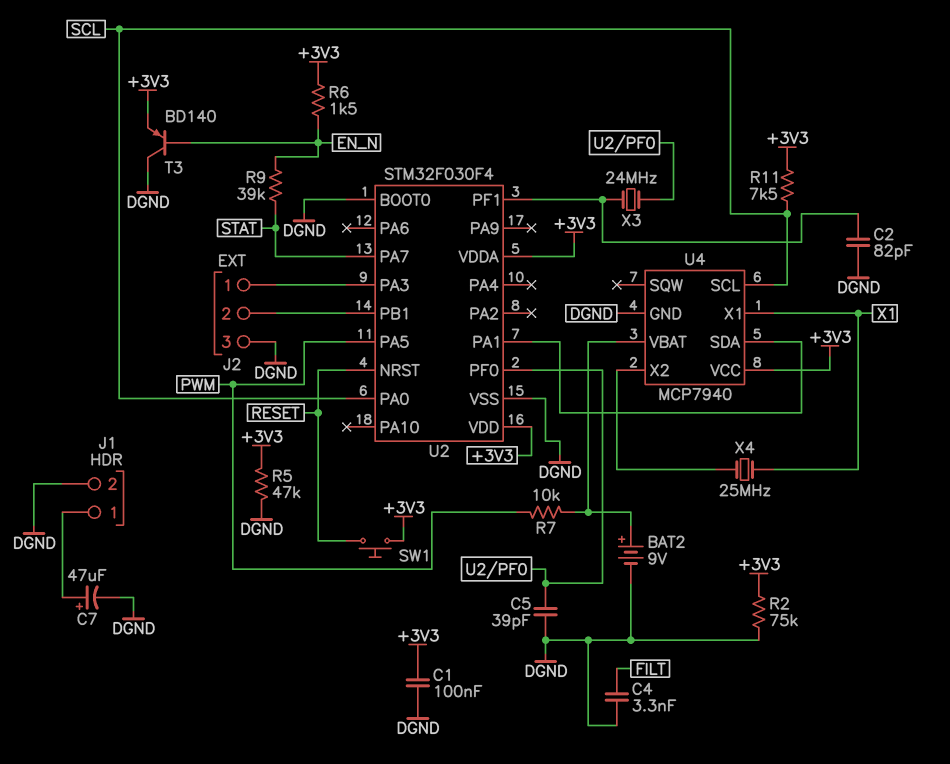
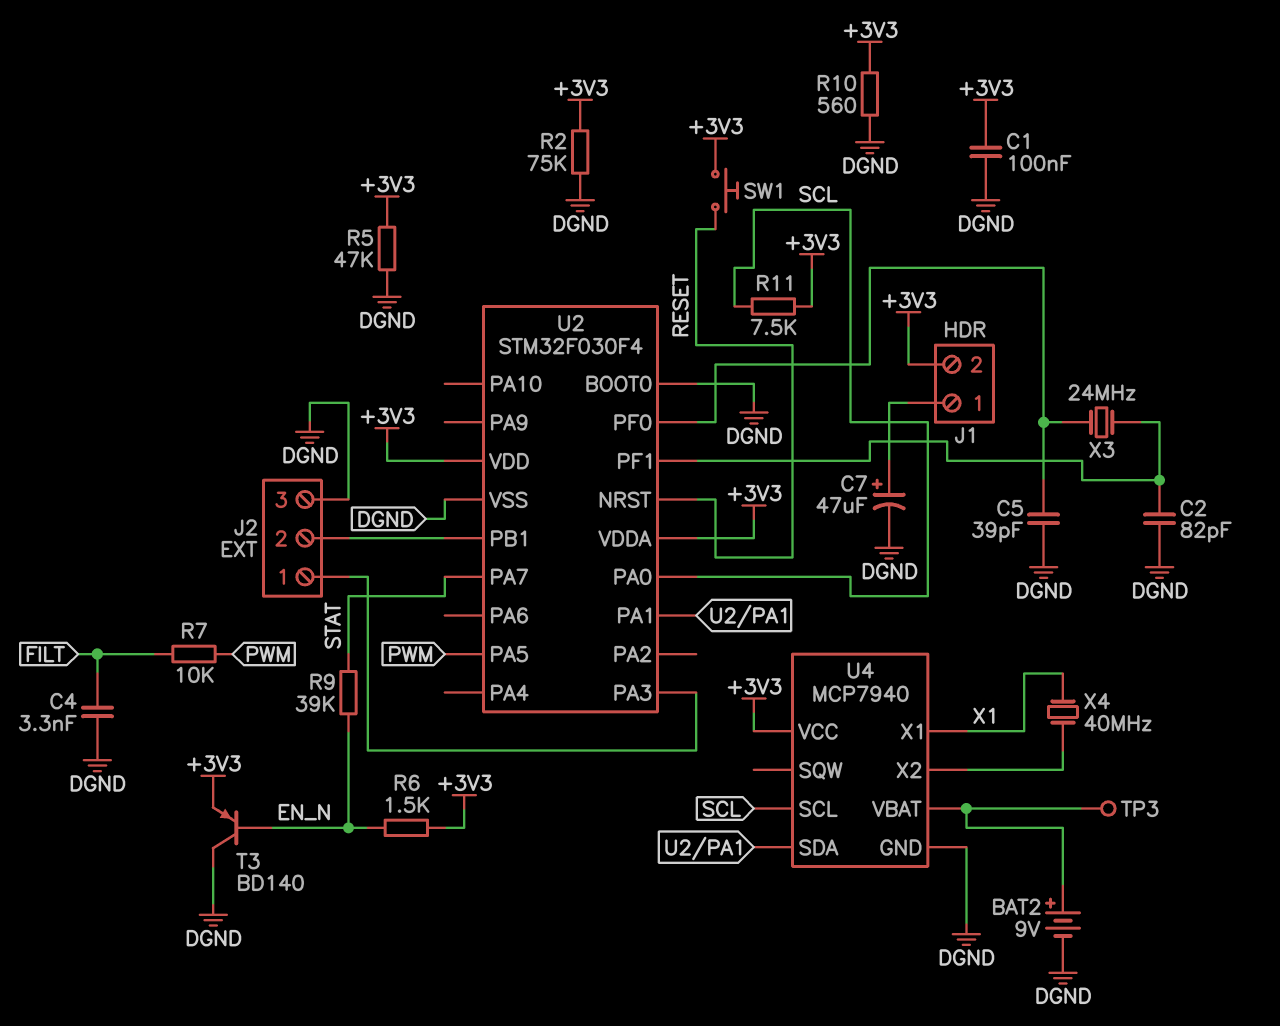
J1 pin 2: DGND -> +3V3
R7: 10k (PWM, U4/VBAT) -> 10k (FILT, PWM)
R10: none -> 560 (+3V3, DGND)
TP3: none -> test point (U4/VBAT)
X4: 25MHz (U4/X2, X1) -> 40MHz (U4/X2, X1)

